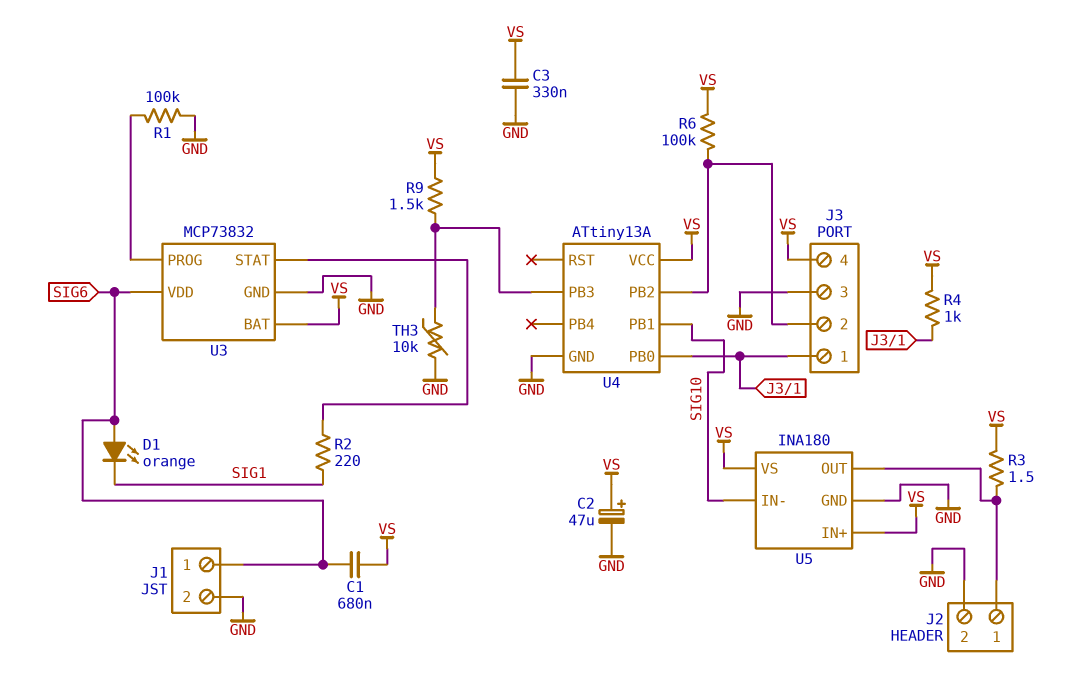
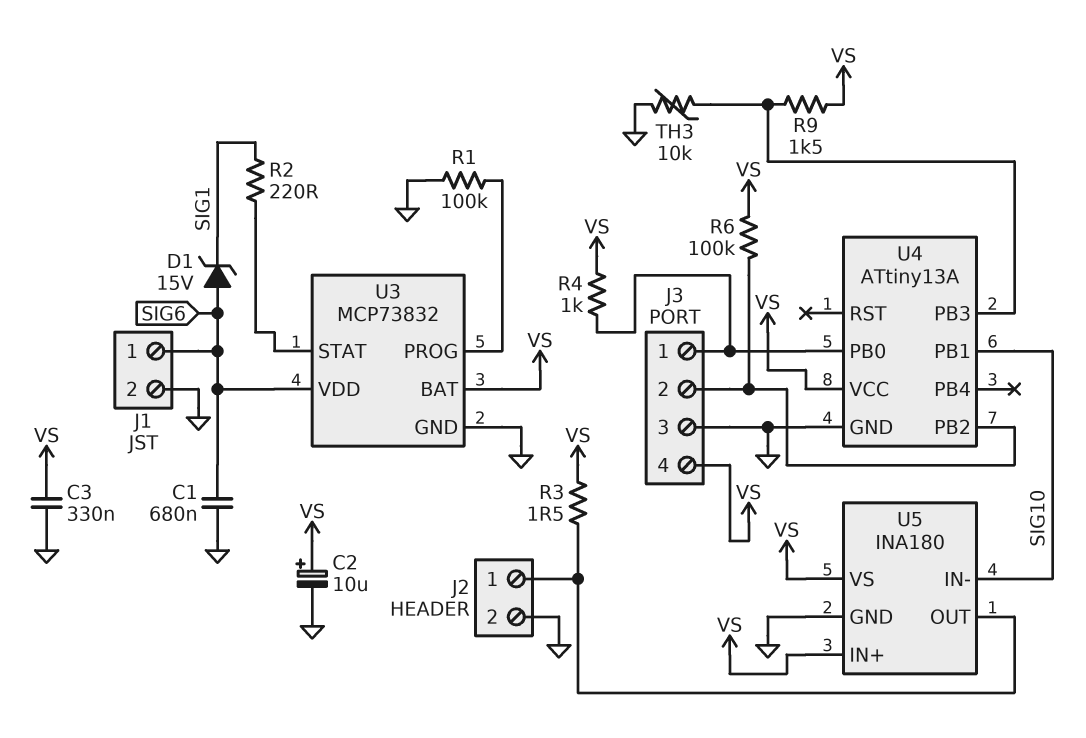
C1: 680nF (SIG6, VS) -> 680nF (GND, SIG6)
C2: 47uF (plus VS, minus GND) -> 10uF (plus VS, minus GND)
D1: LED orange (A SIG6, K SIG1) -> zener 15V (A SIG6, K SIG1)

